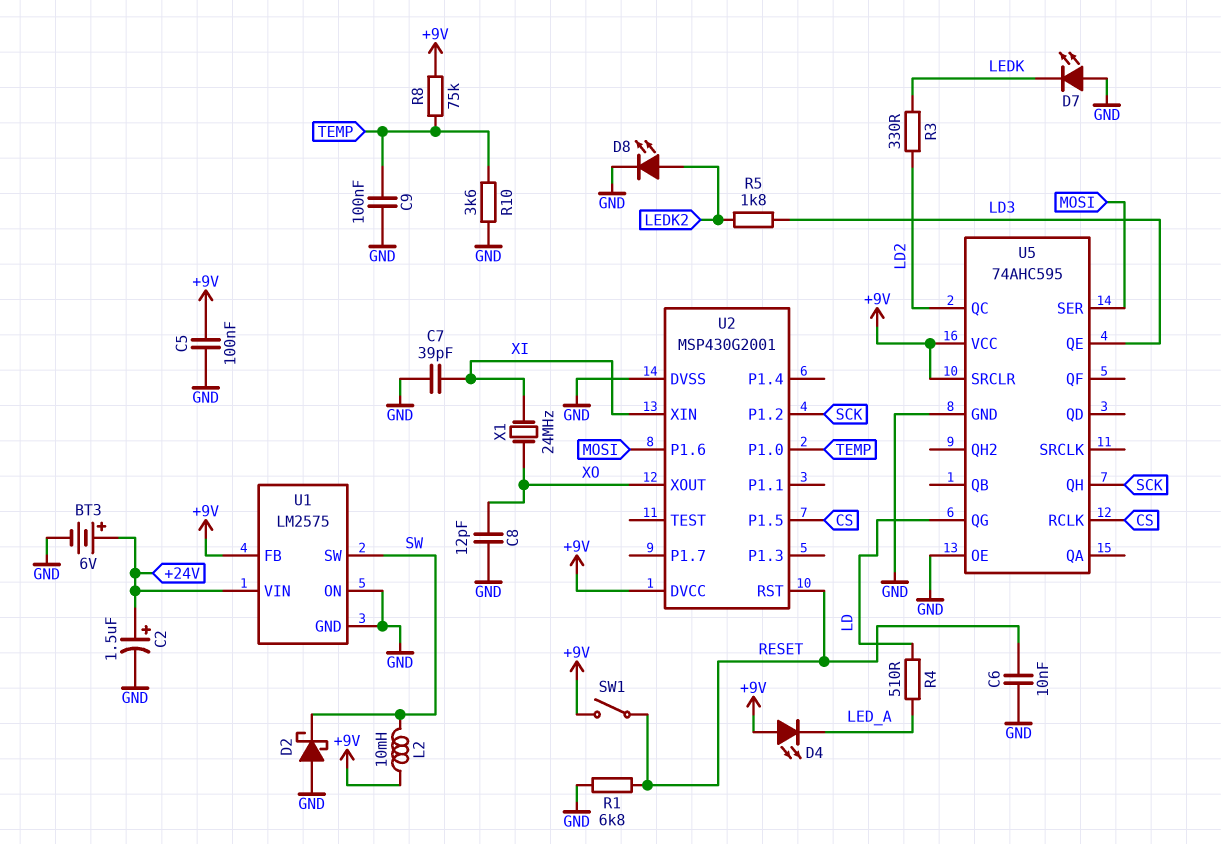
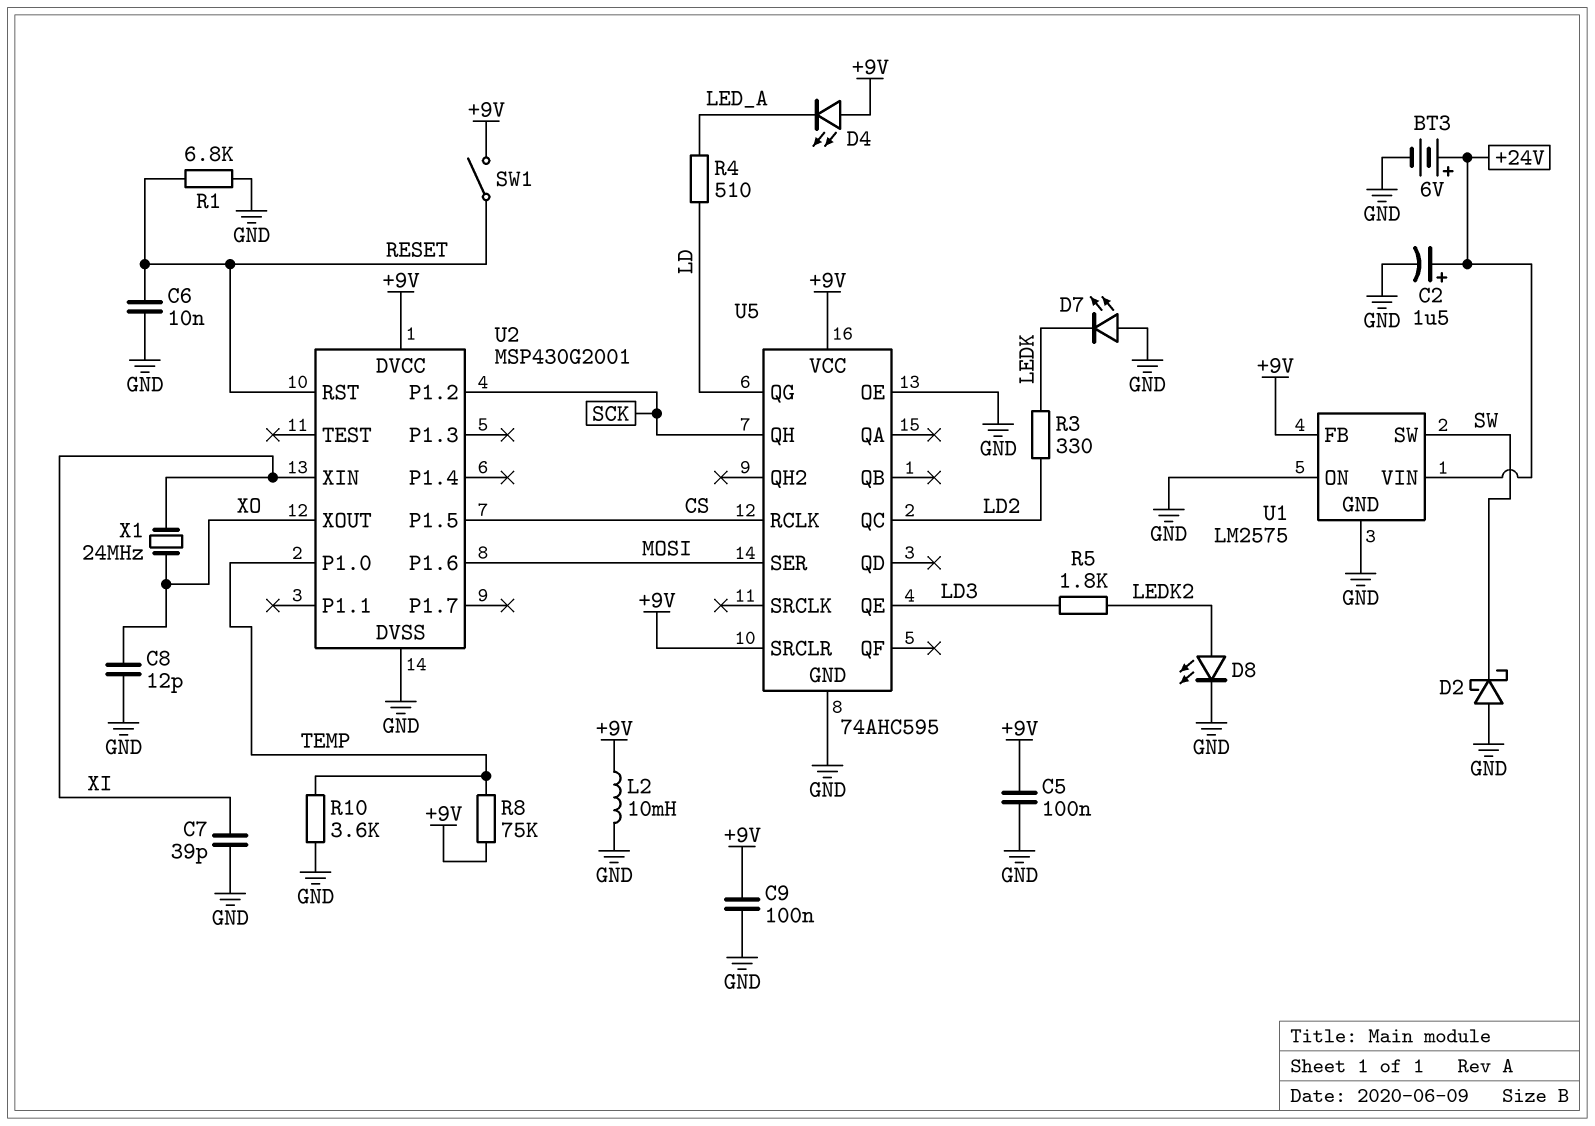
C9: 100nF (GND, TEMP) -> 100nF (+9V, GND)
L2: 10mH (+9V, SW) -> 10mH (+9V, GND)

